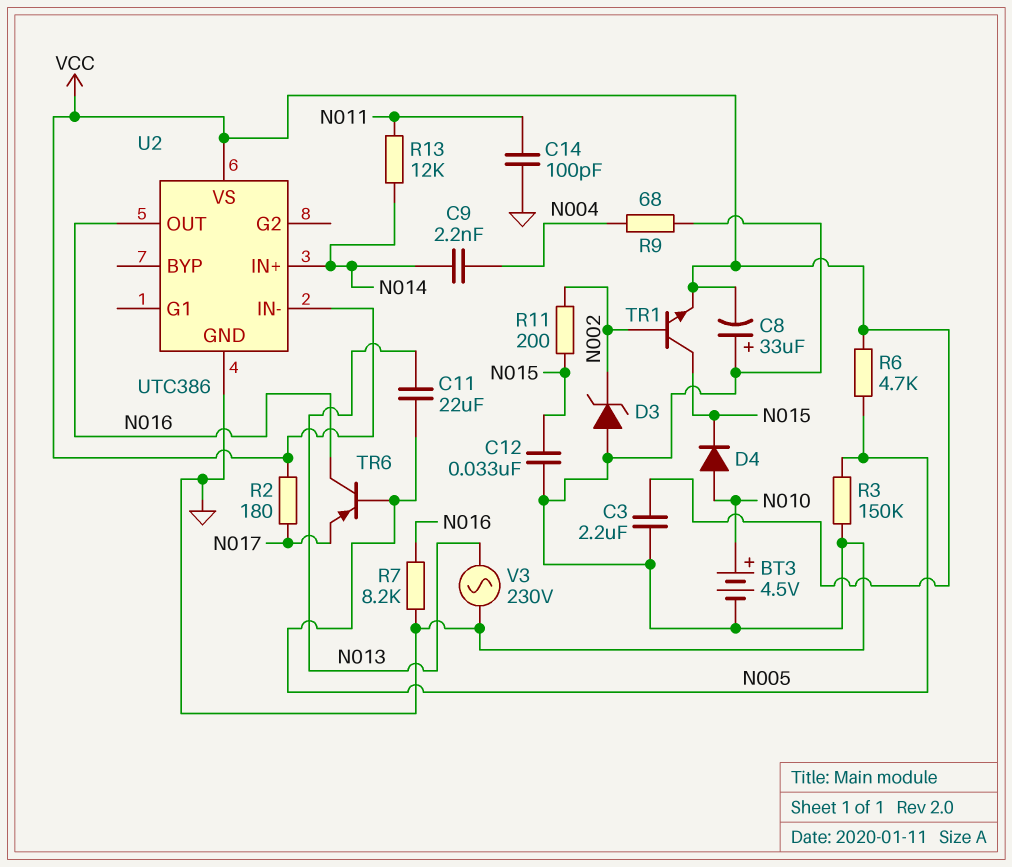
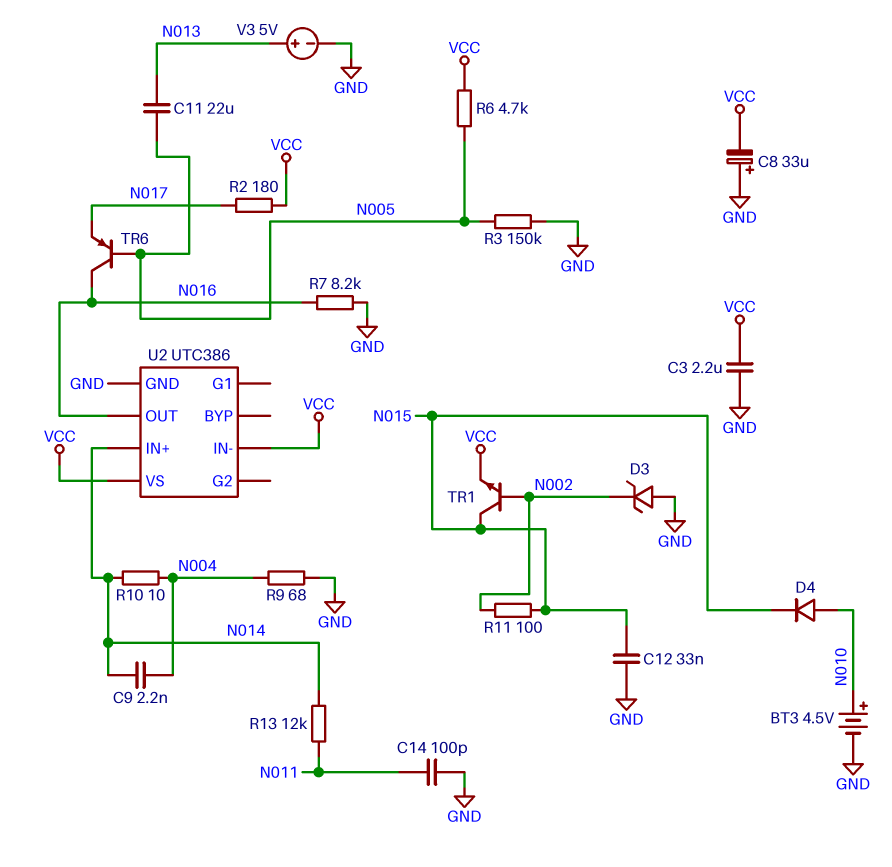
R10: none -> 10 (N004, N014)
R11: 200 (N002, N015) -> 100 (N002, N015)
V3: AC 230V (GND, N013) -> 5V (plus N013, minus GND)

